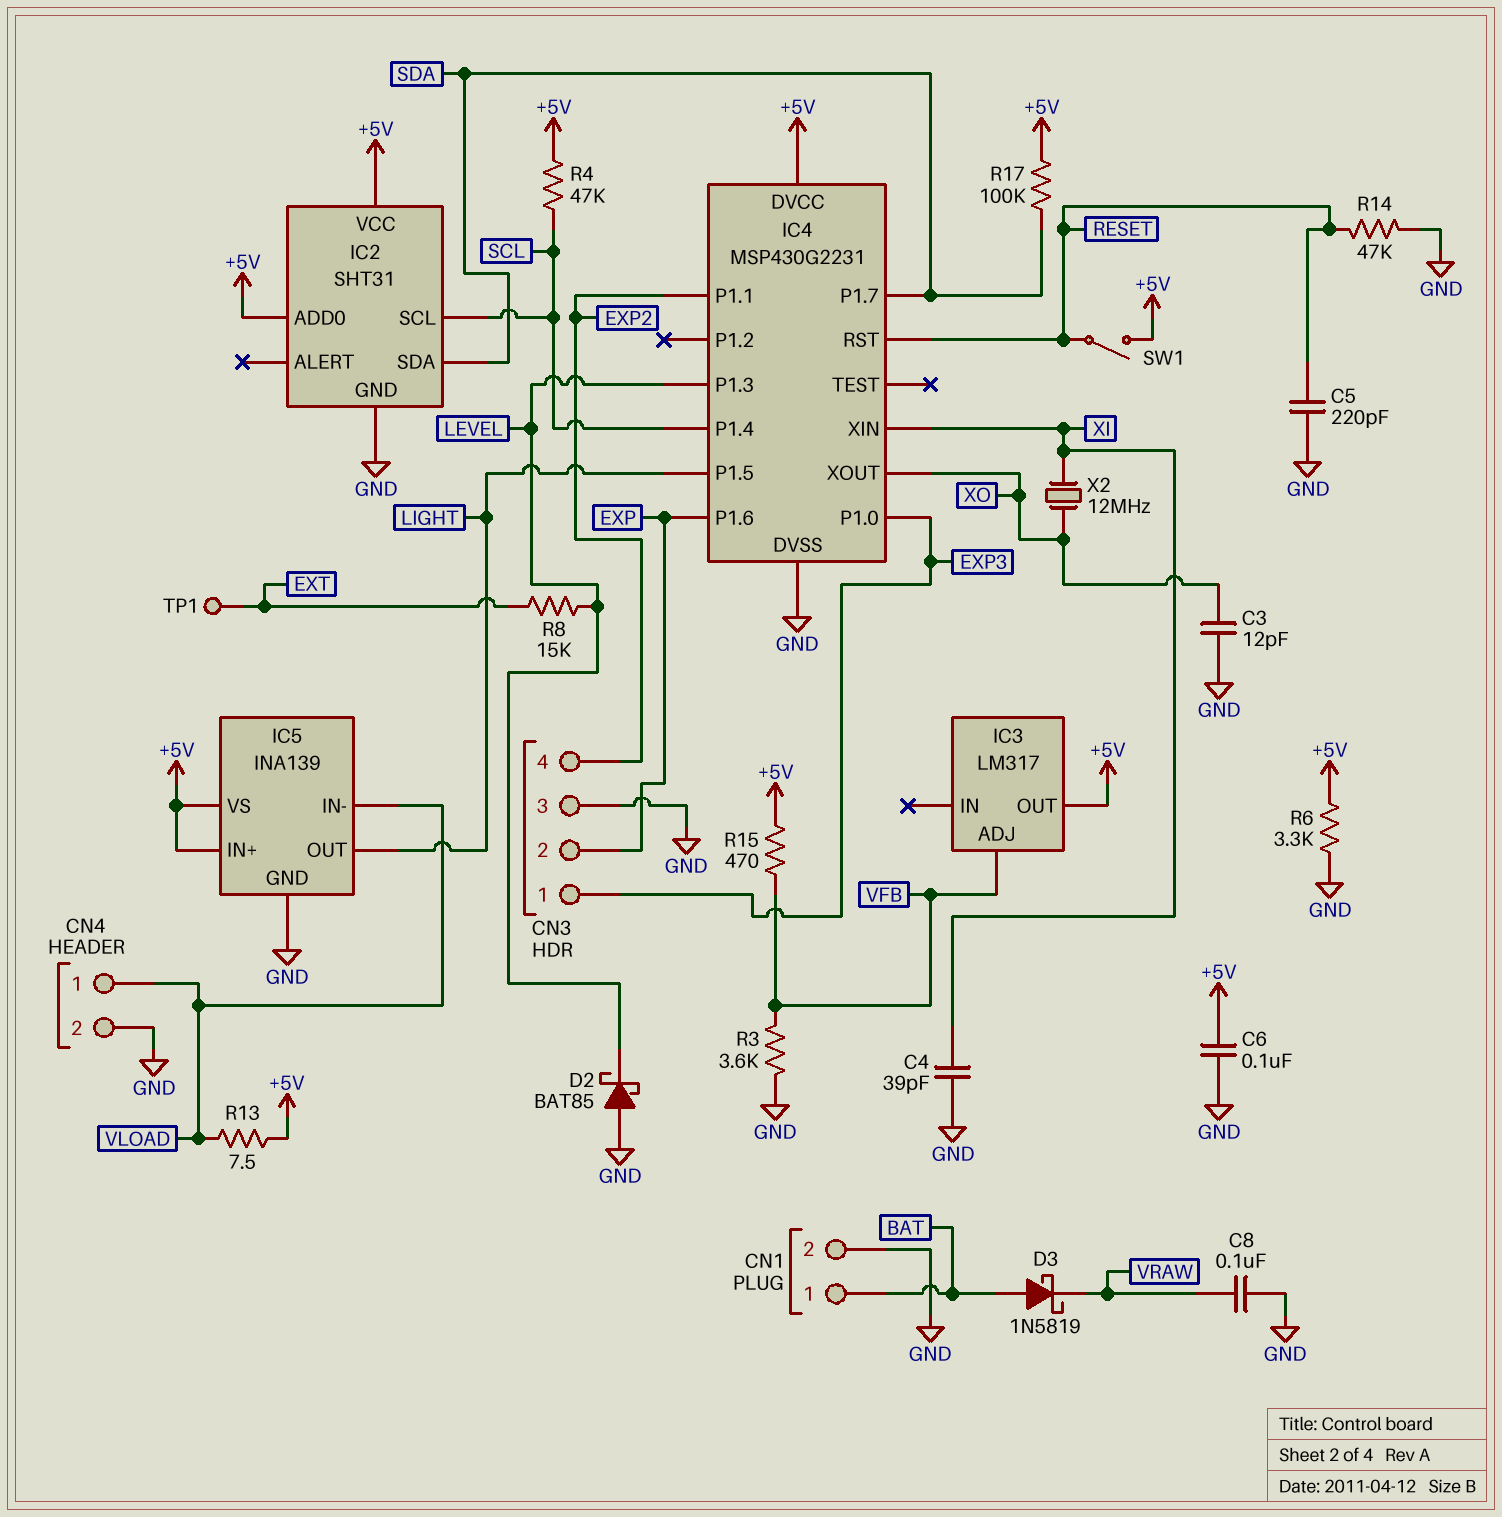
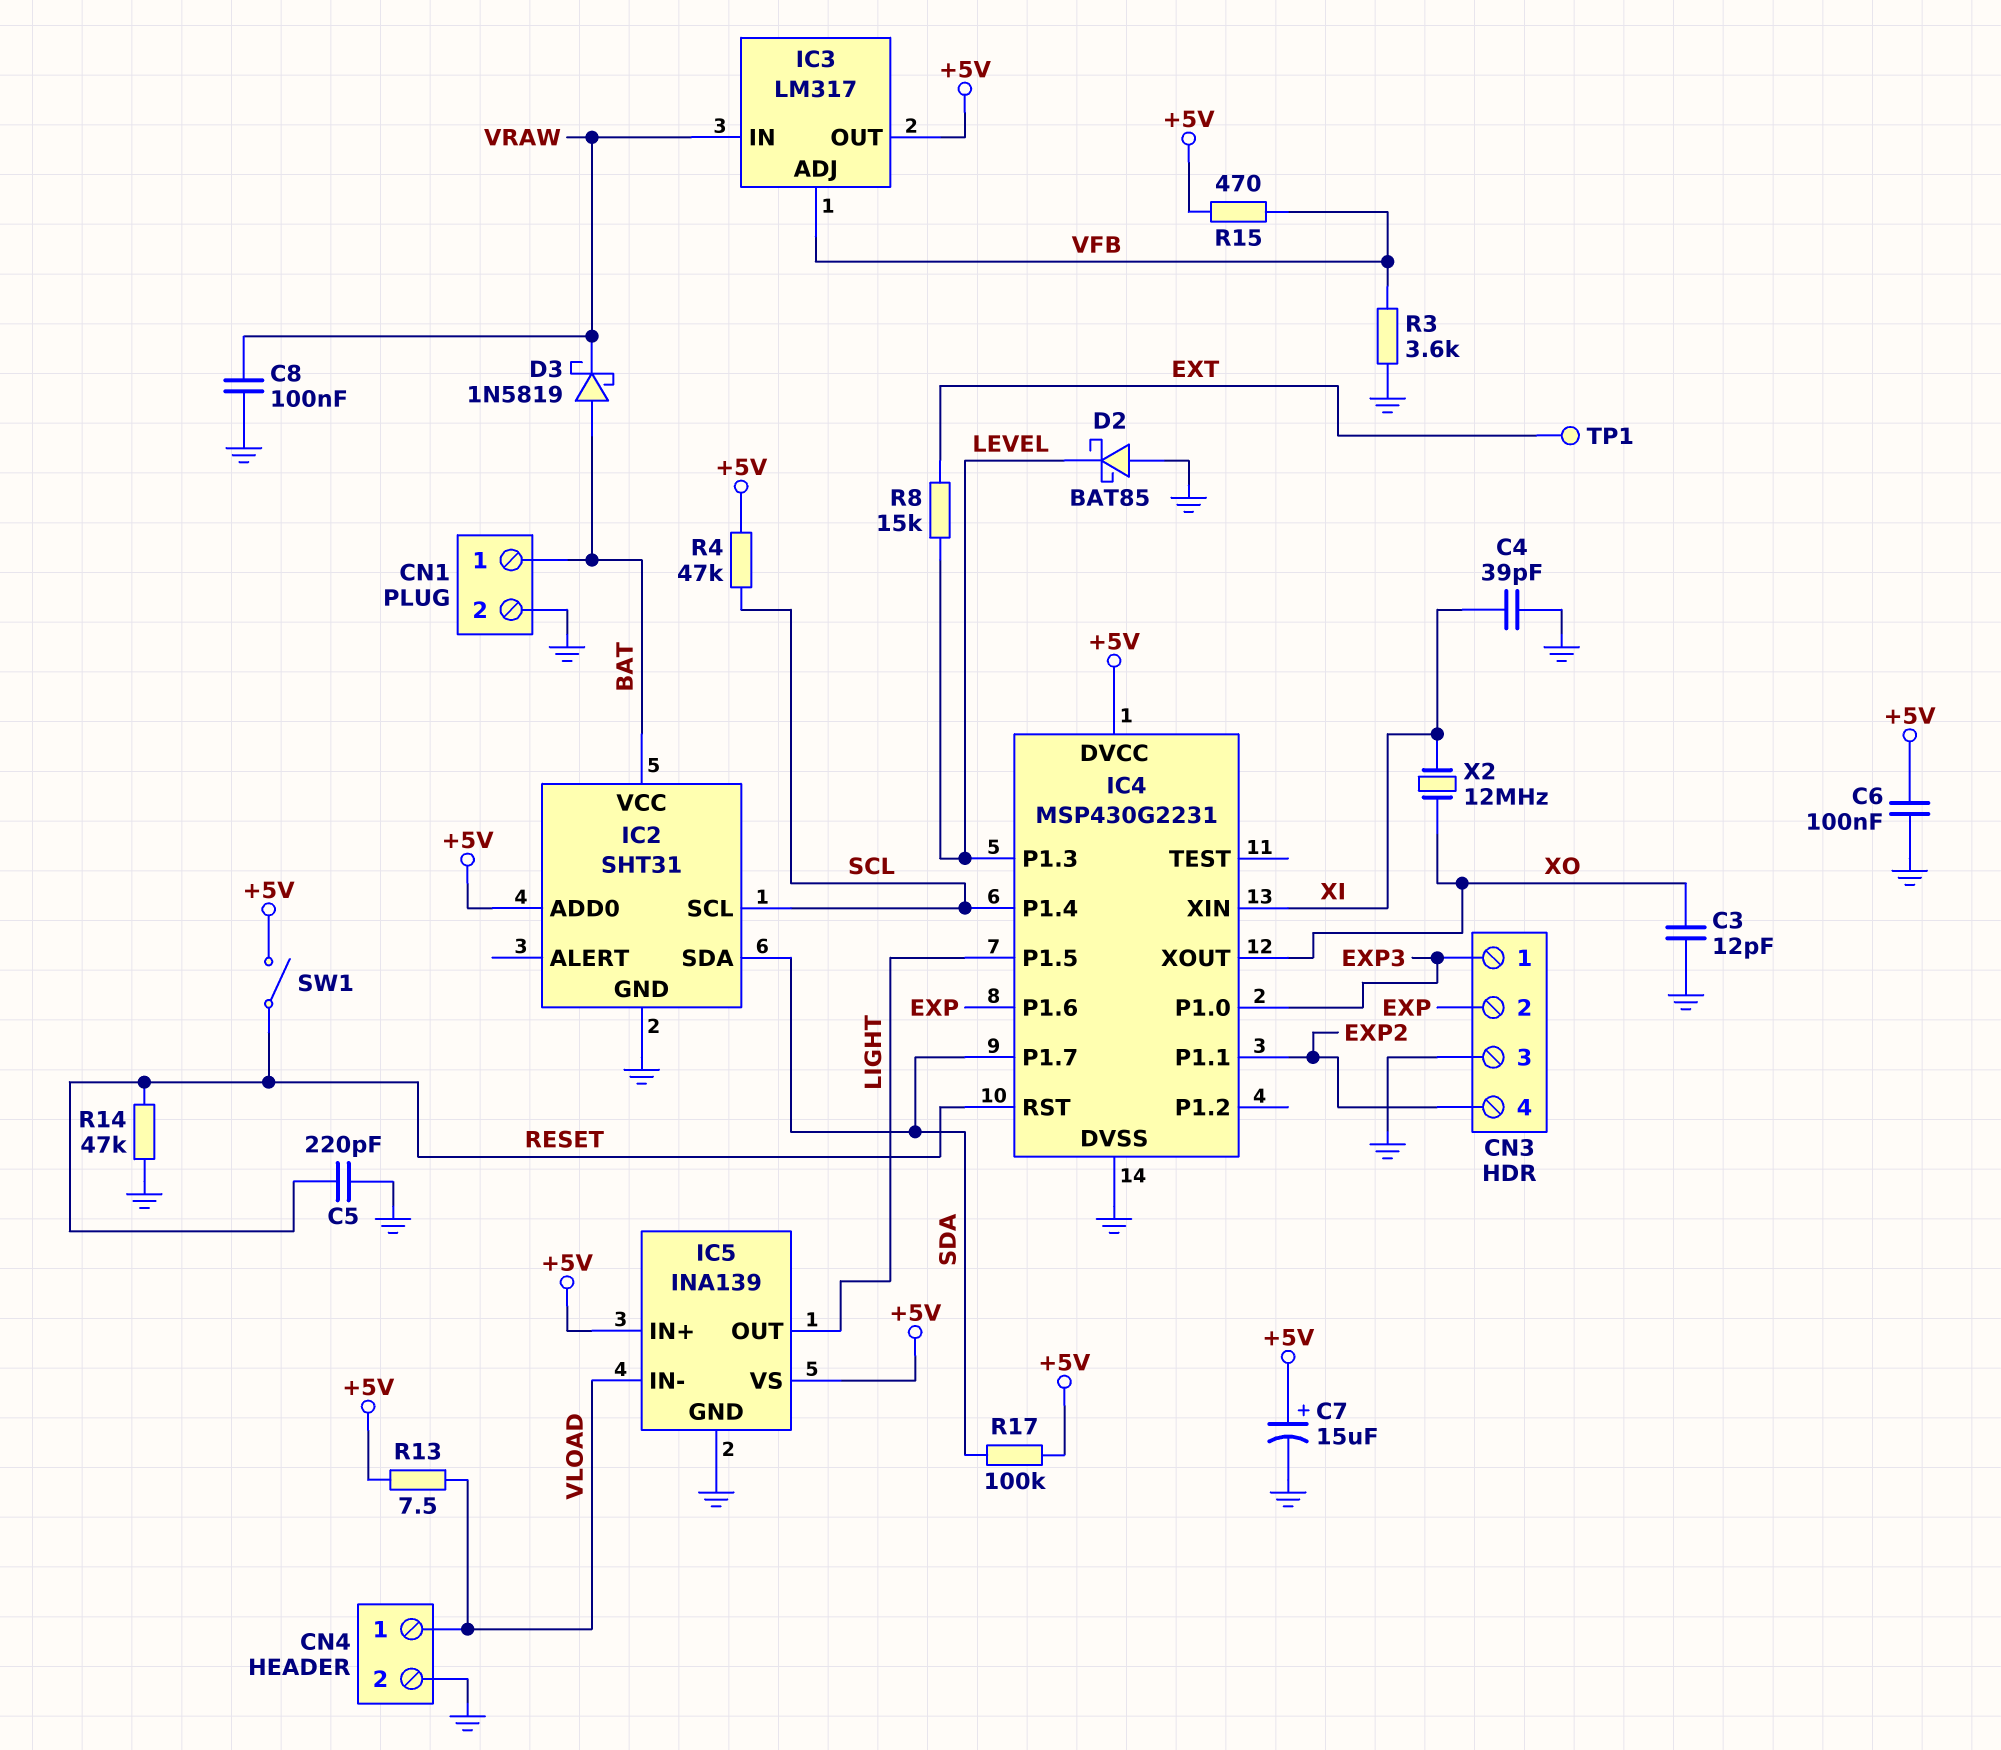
C7: none -> 15uF (plus +5V, minus GND)
IC2 pin VCC: +5V -> BAT
IC3 pin IN: none -> VRAW
R6: 3.3k (+5V, GND) -> none

